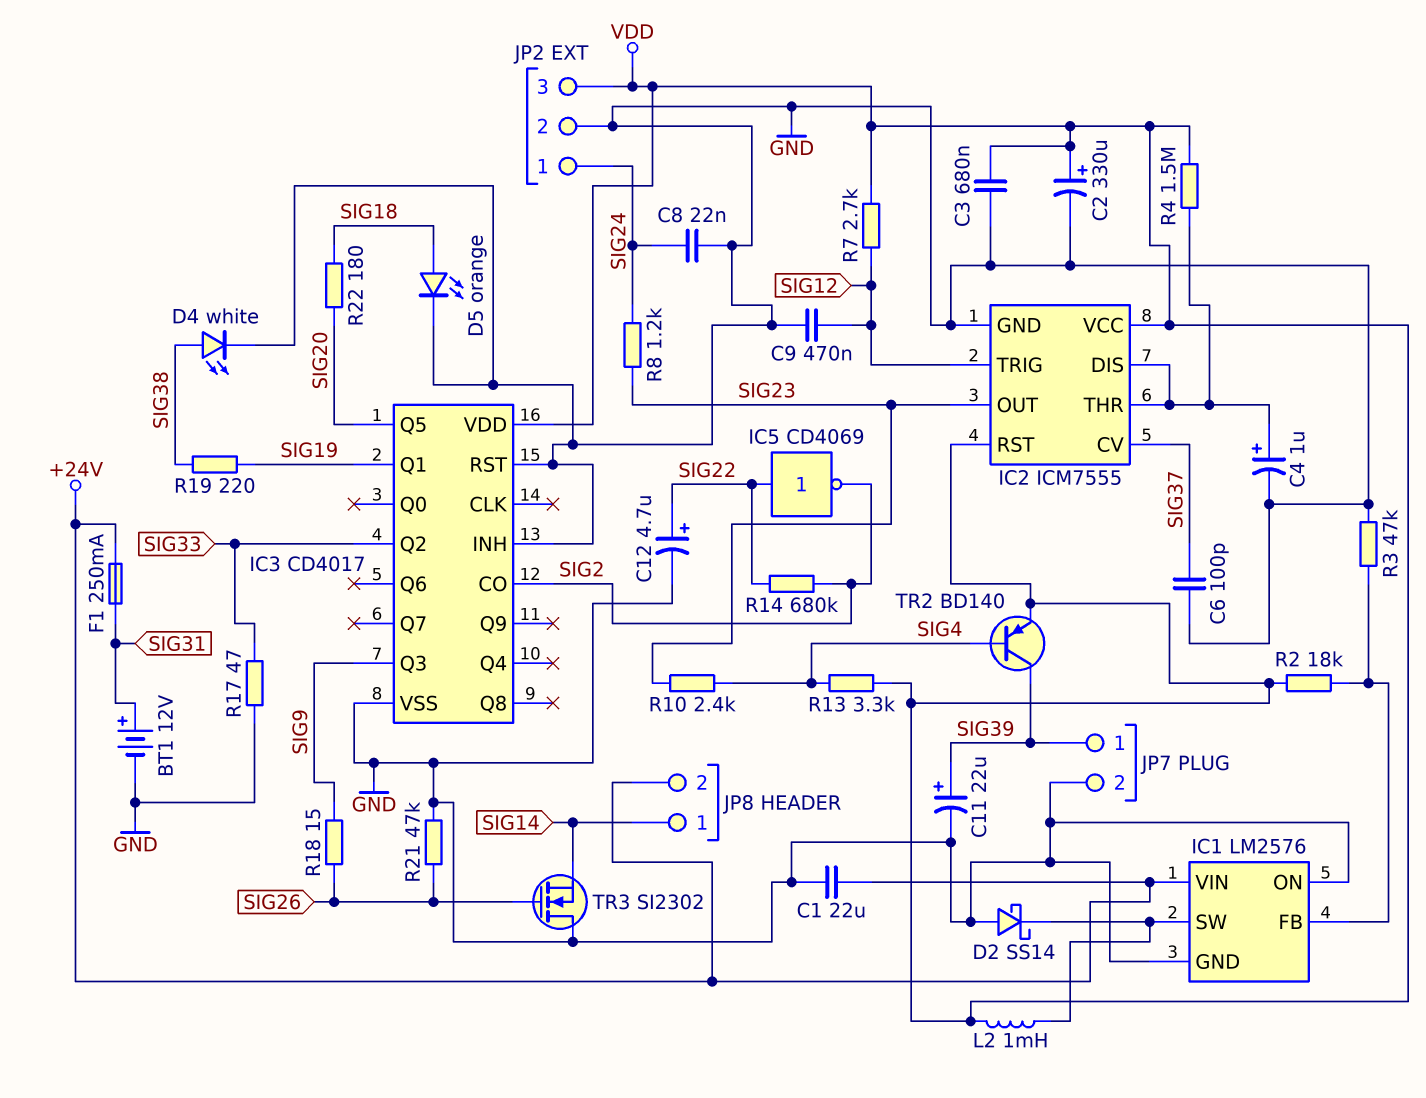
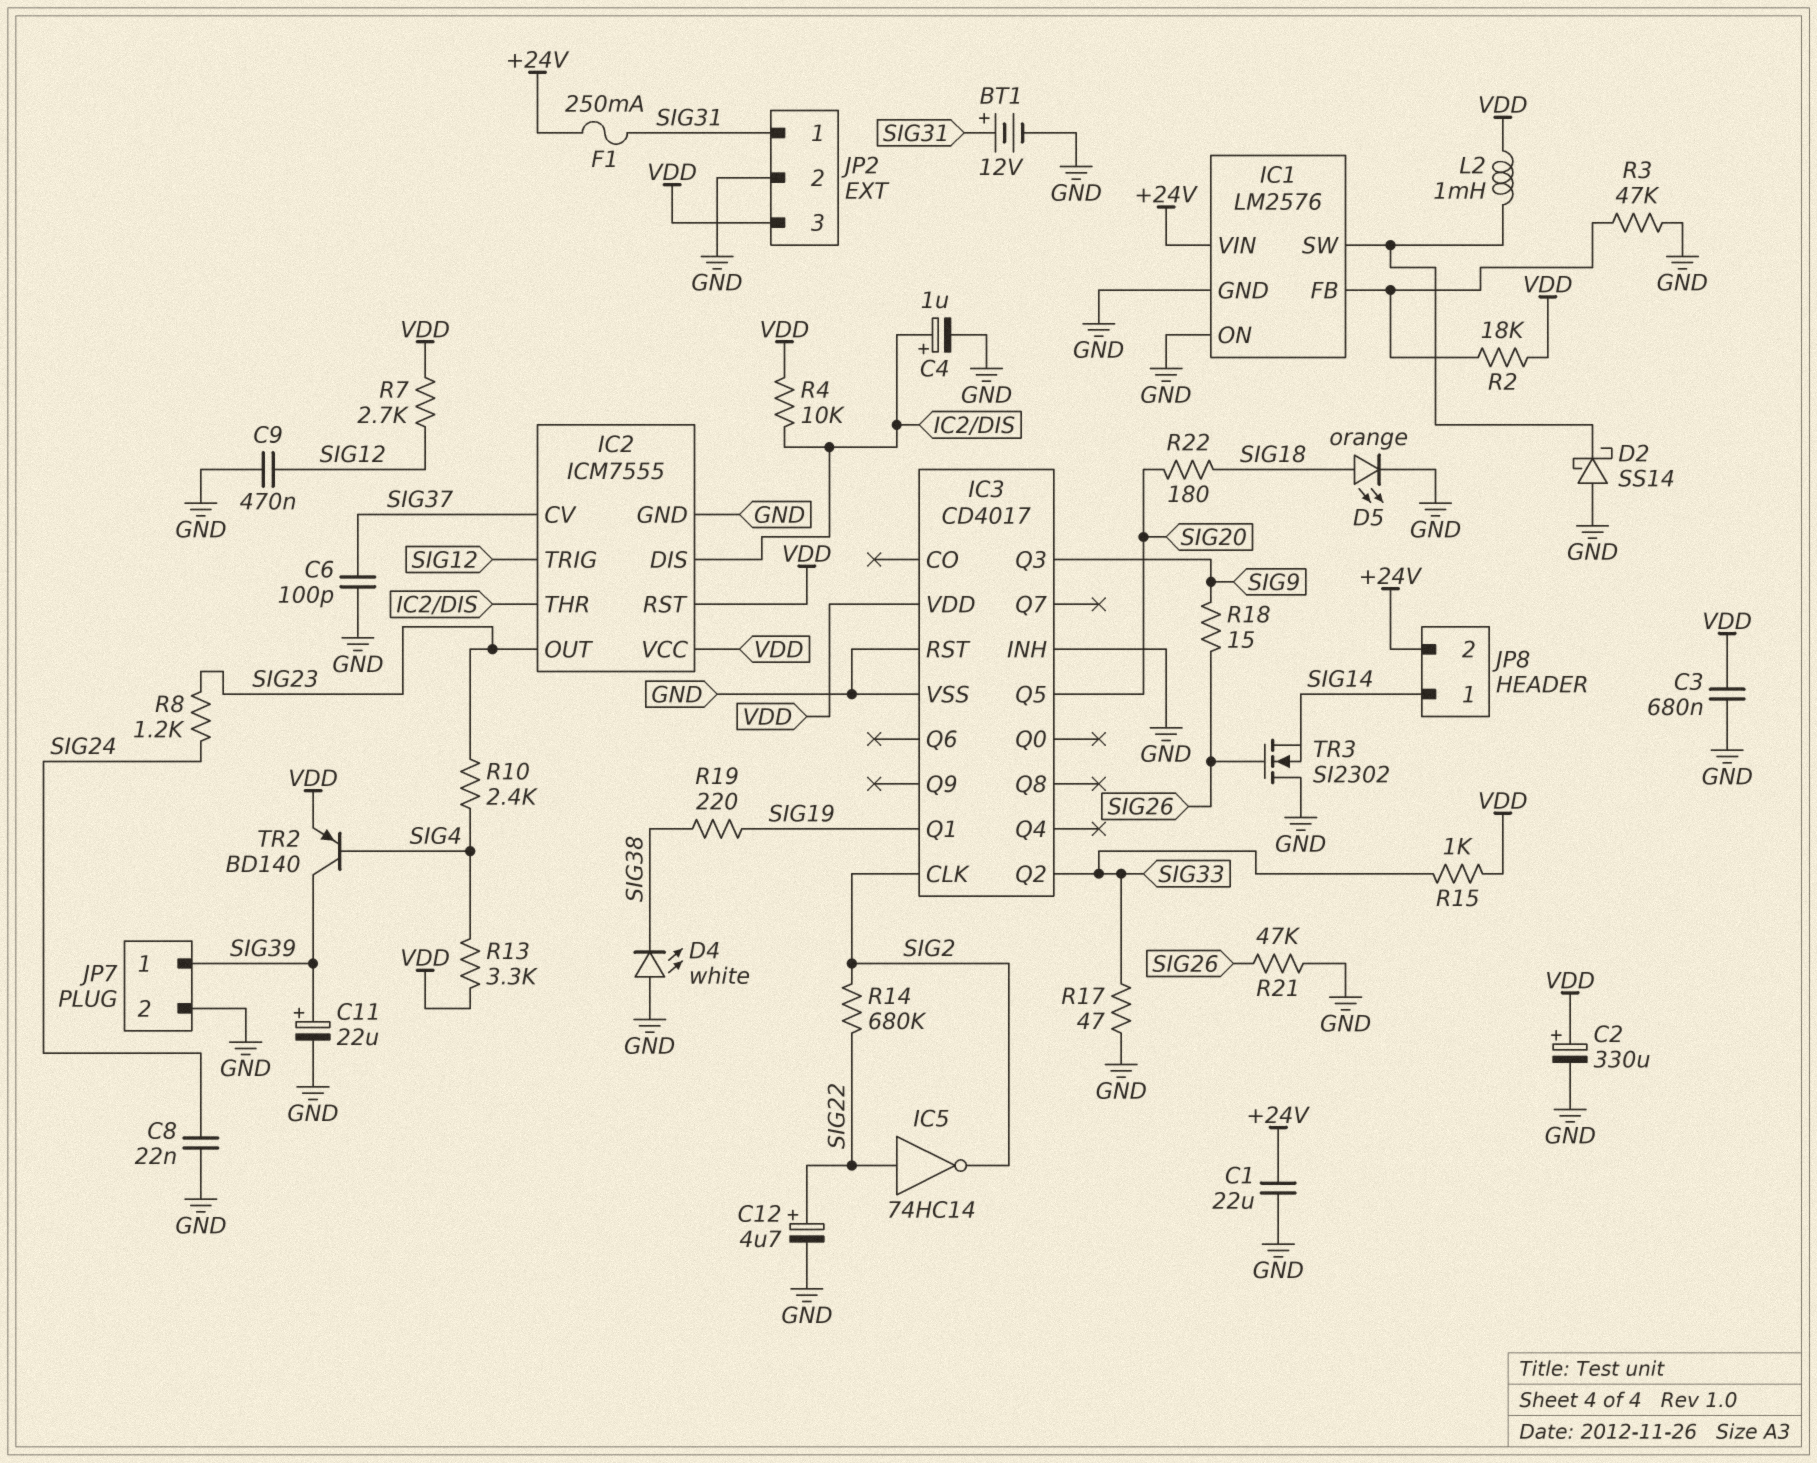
D4: LED white (A SIG38, K GND) -> LED white (A GND, K SIG38)
IC3 pin CLK: none -> SIG2
IC3 pin CO: SIG2 -> none
IC5: NOT CD4069 (in SIG22, out SIG2) -> NOT 74HC14 (in SIG22, out SIG2)
JP2 pin 1: SIG24 -> SIG31
R4: 1.5M (IC2/DIS, VDD) -> 10k (IC2/DIS, VDD)
R15: none -> 1k (SIG33, VDD)

